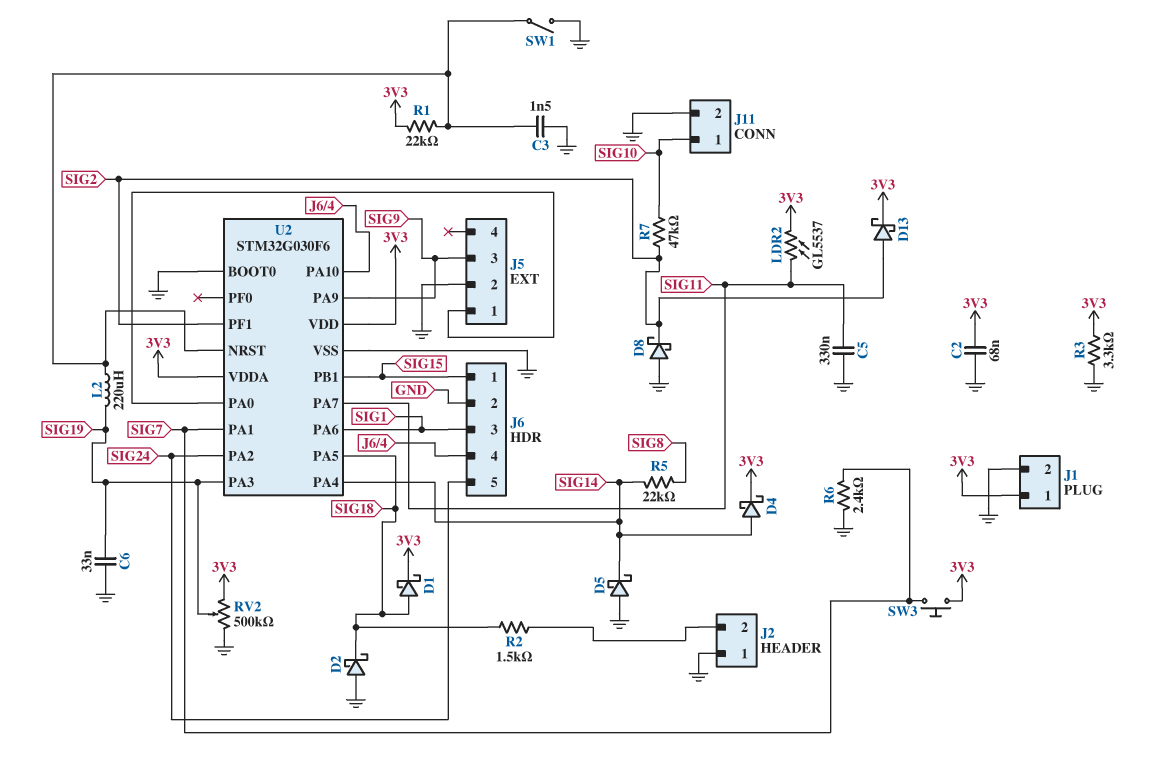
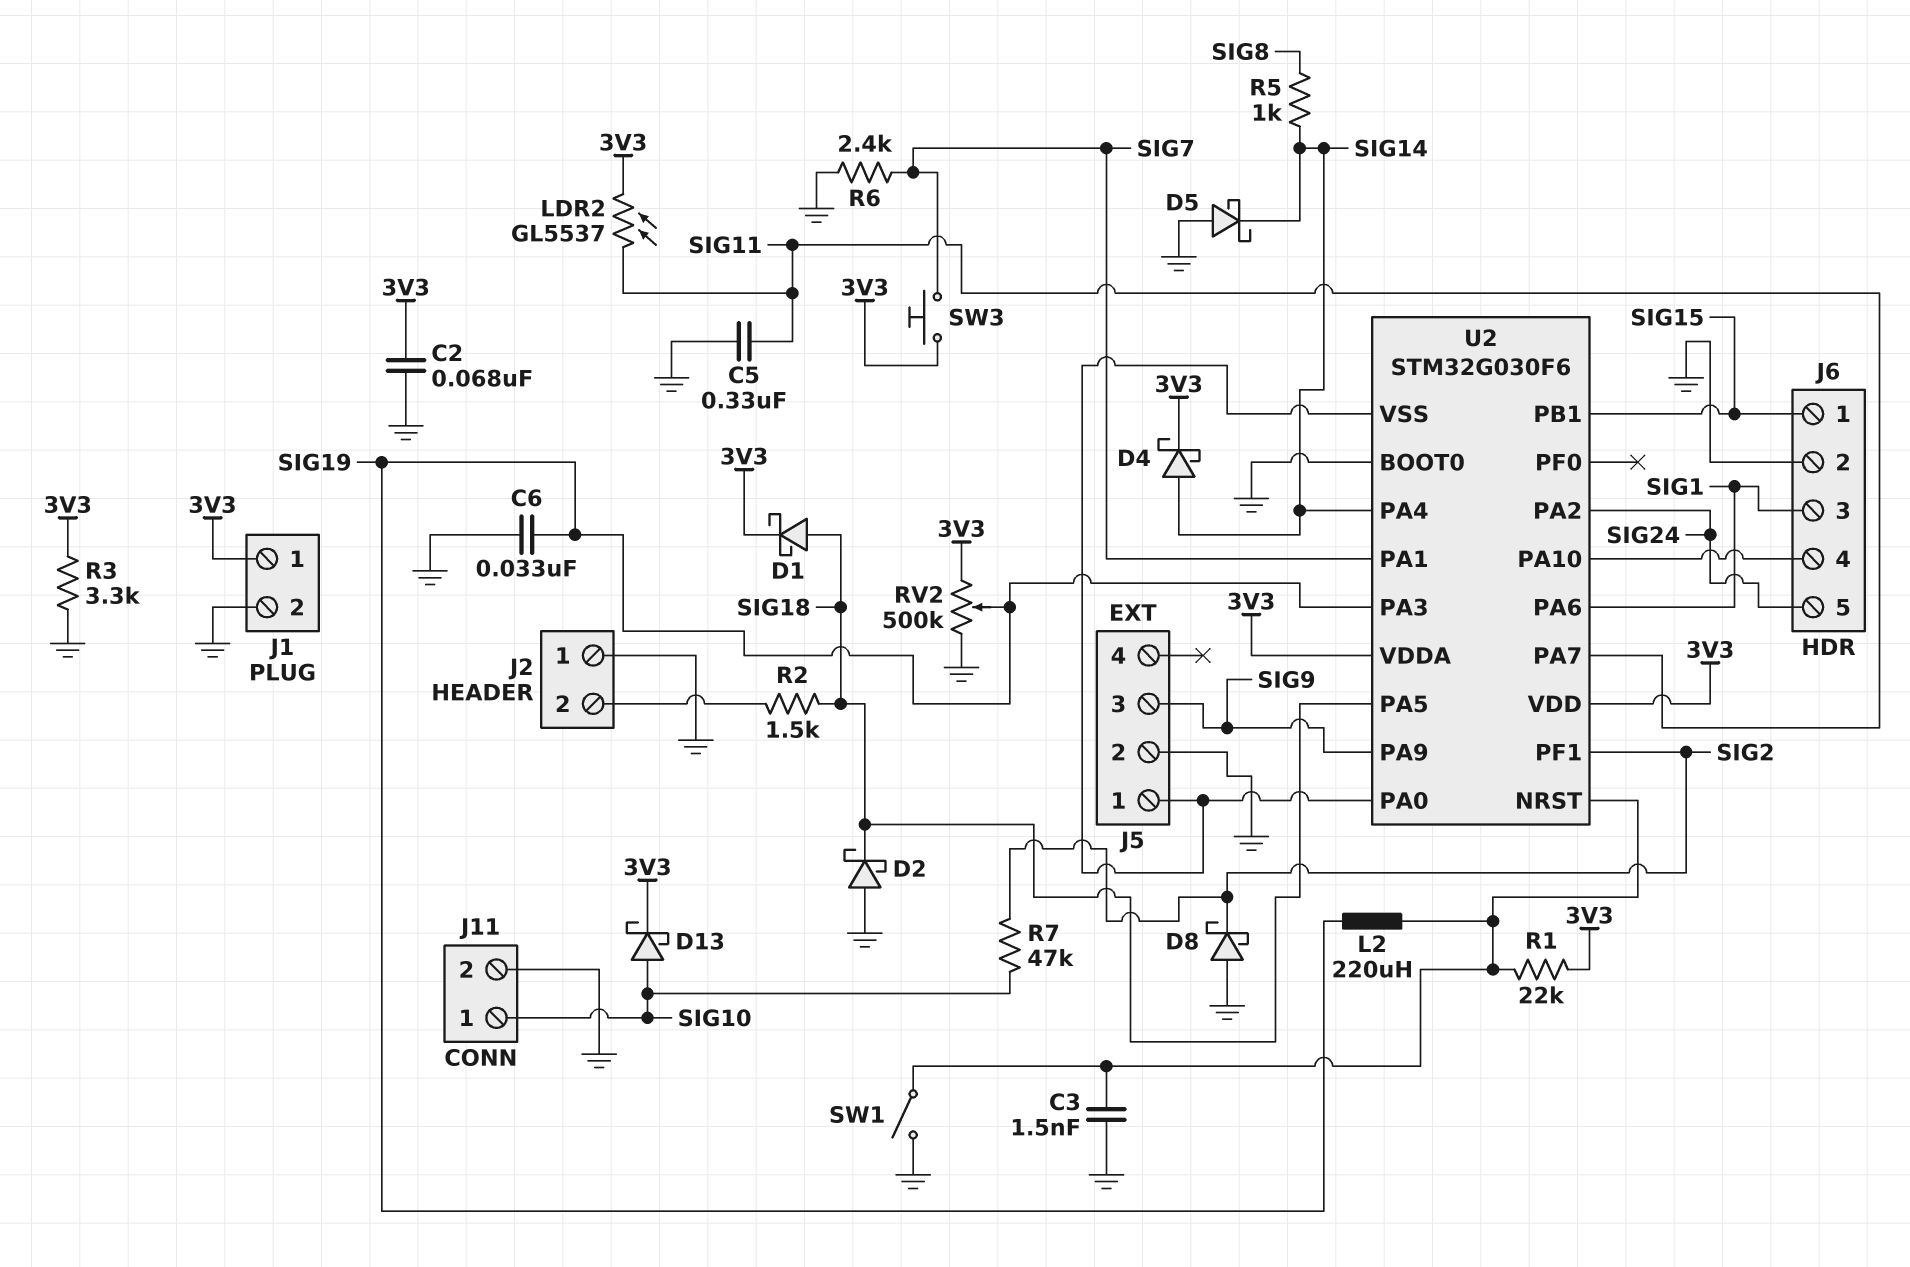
D13: schottky (A SIG2, K 3V3) -> schottky (A SIG10, K 3V3)
R5: 22k (SIG8, SIG14) -> 1k (SIG8, SIG14)
U2 pin VSS: GND -> J5/1

